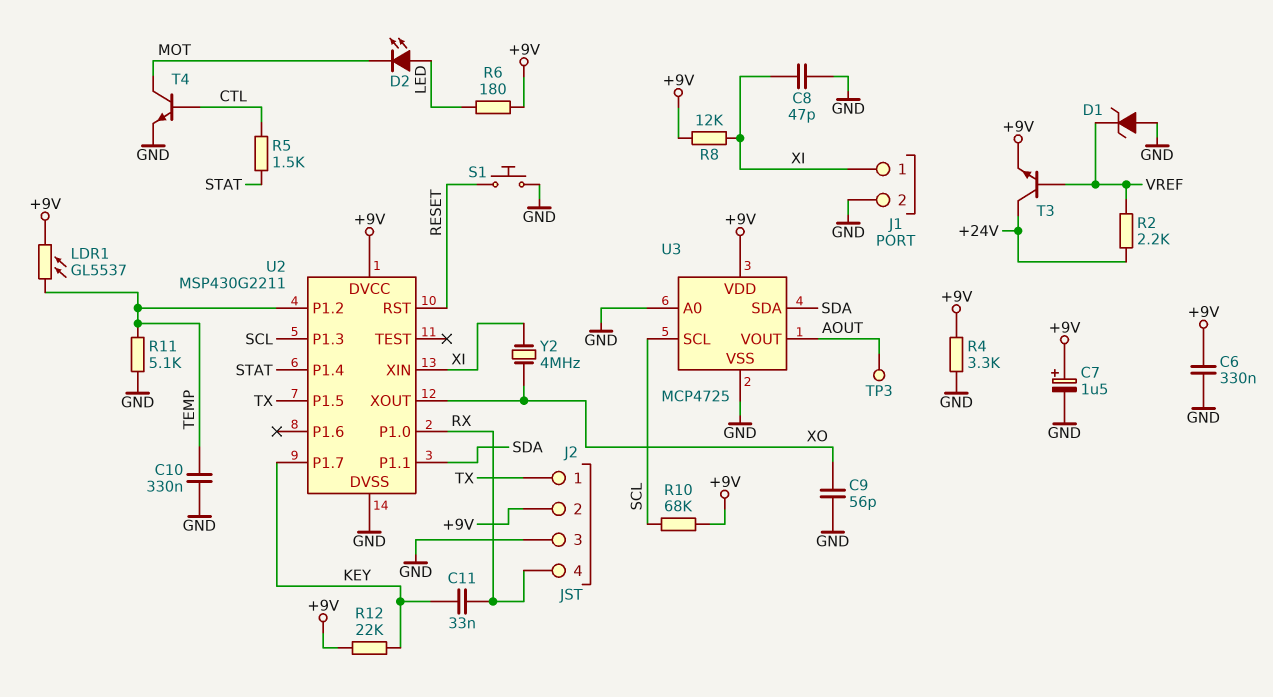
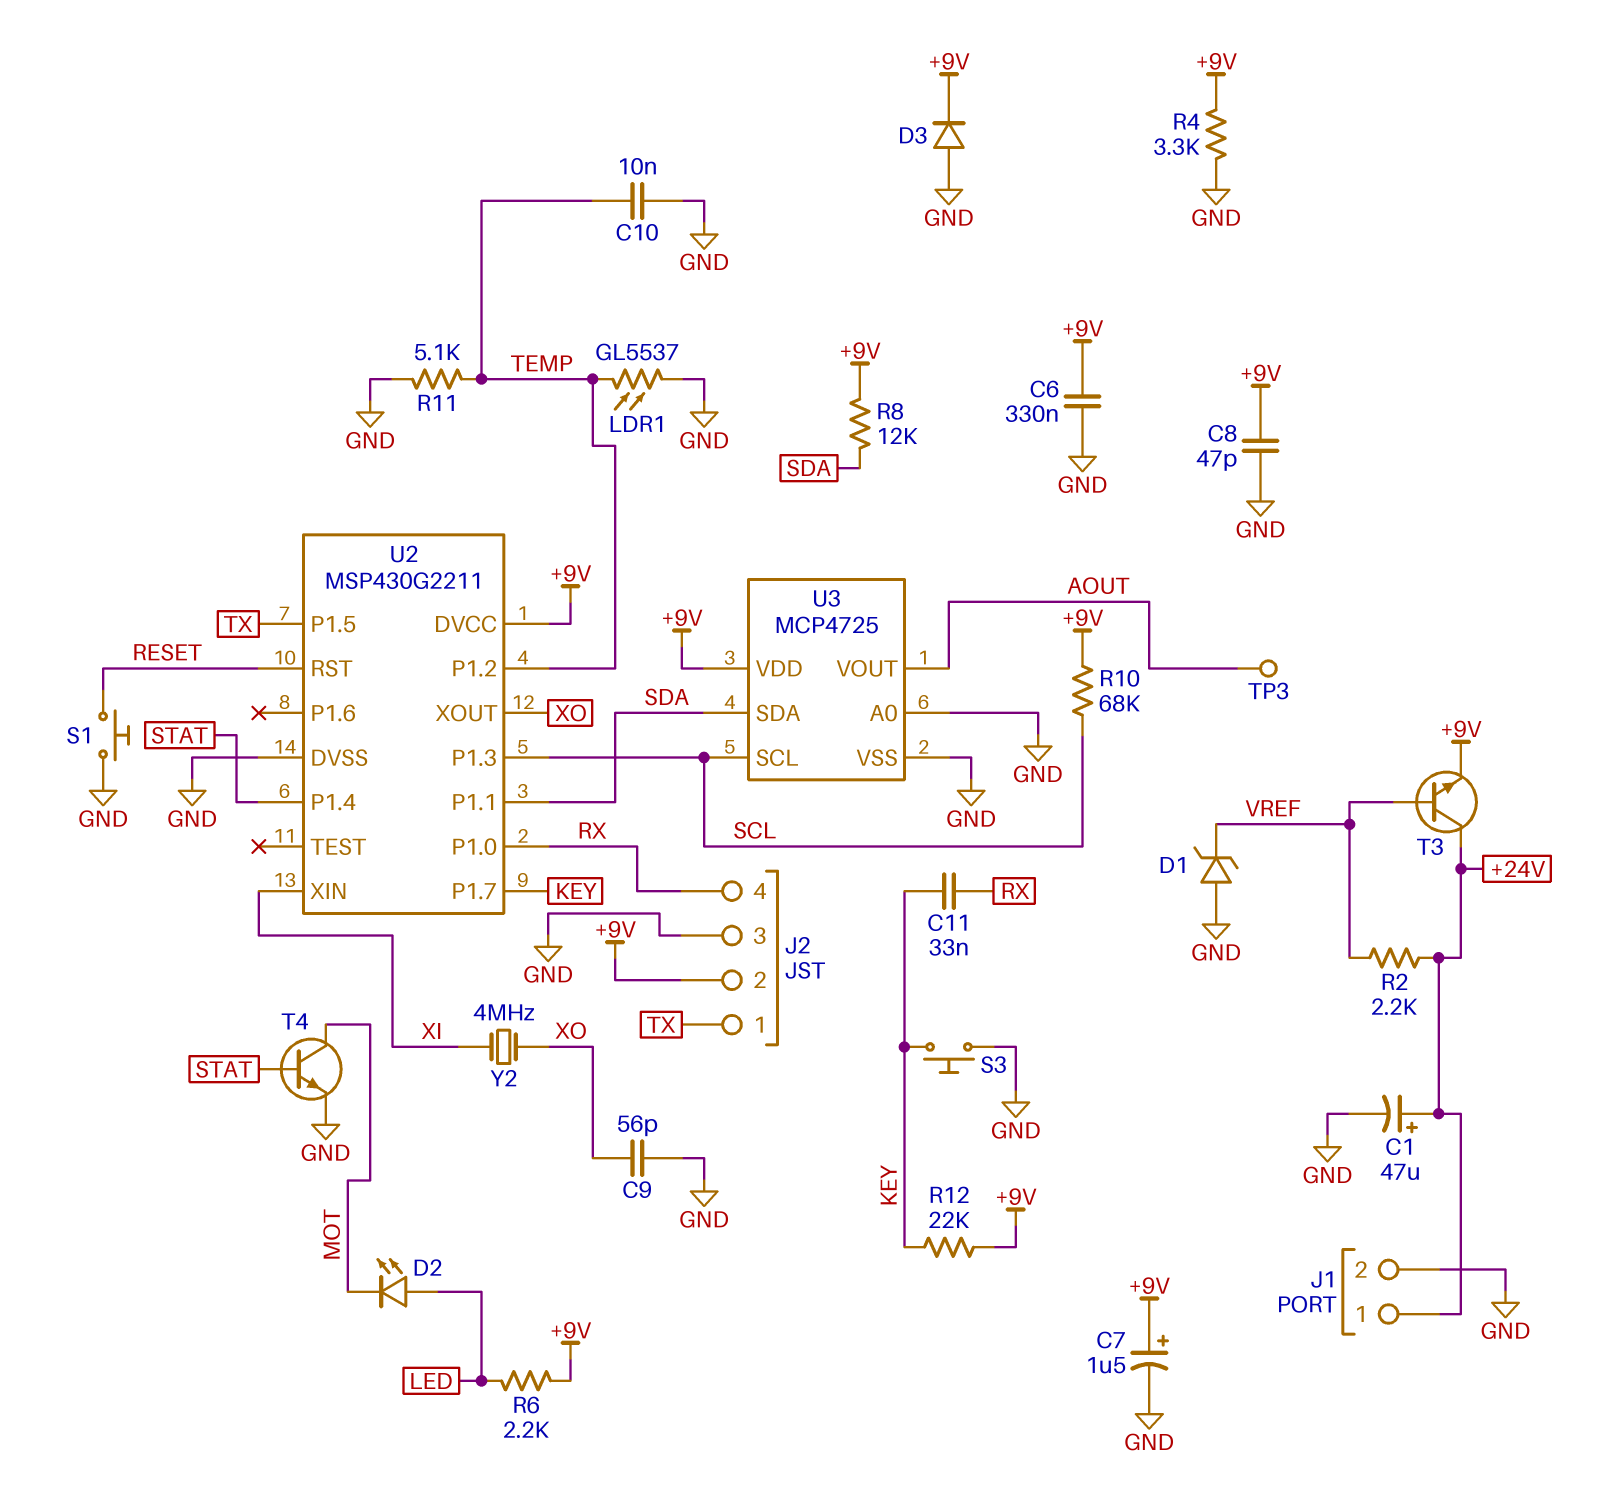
C1: none -> 47uF (plus +24V, minus GND)
C8: 47pF (GND, XI) -> 47pF (+9V, GND)
C10: 330nF (GND, TEMP) -> 10nF (GND, TEMP)
D3: none -> diode (A GND, K +9V)
J1 pin 1: XI -> +24V
LDR1: GL5537 (+9V, TEMP) -> GL5537 (GND, TEMP)
R5: 1.5k (CTL, STAT) -> none
R6: 180 (+9V, LED) -> 2.2k (+9V, LED)
R8: 12k (+9V, XI) -> 12k (+9V, SDA)
S3: none -> button (GND, KEY)
T4: NPN (B CTL, C MOT, E GND) -> NPN (B STAT, C MOT, E GND)

